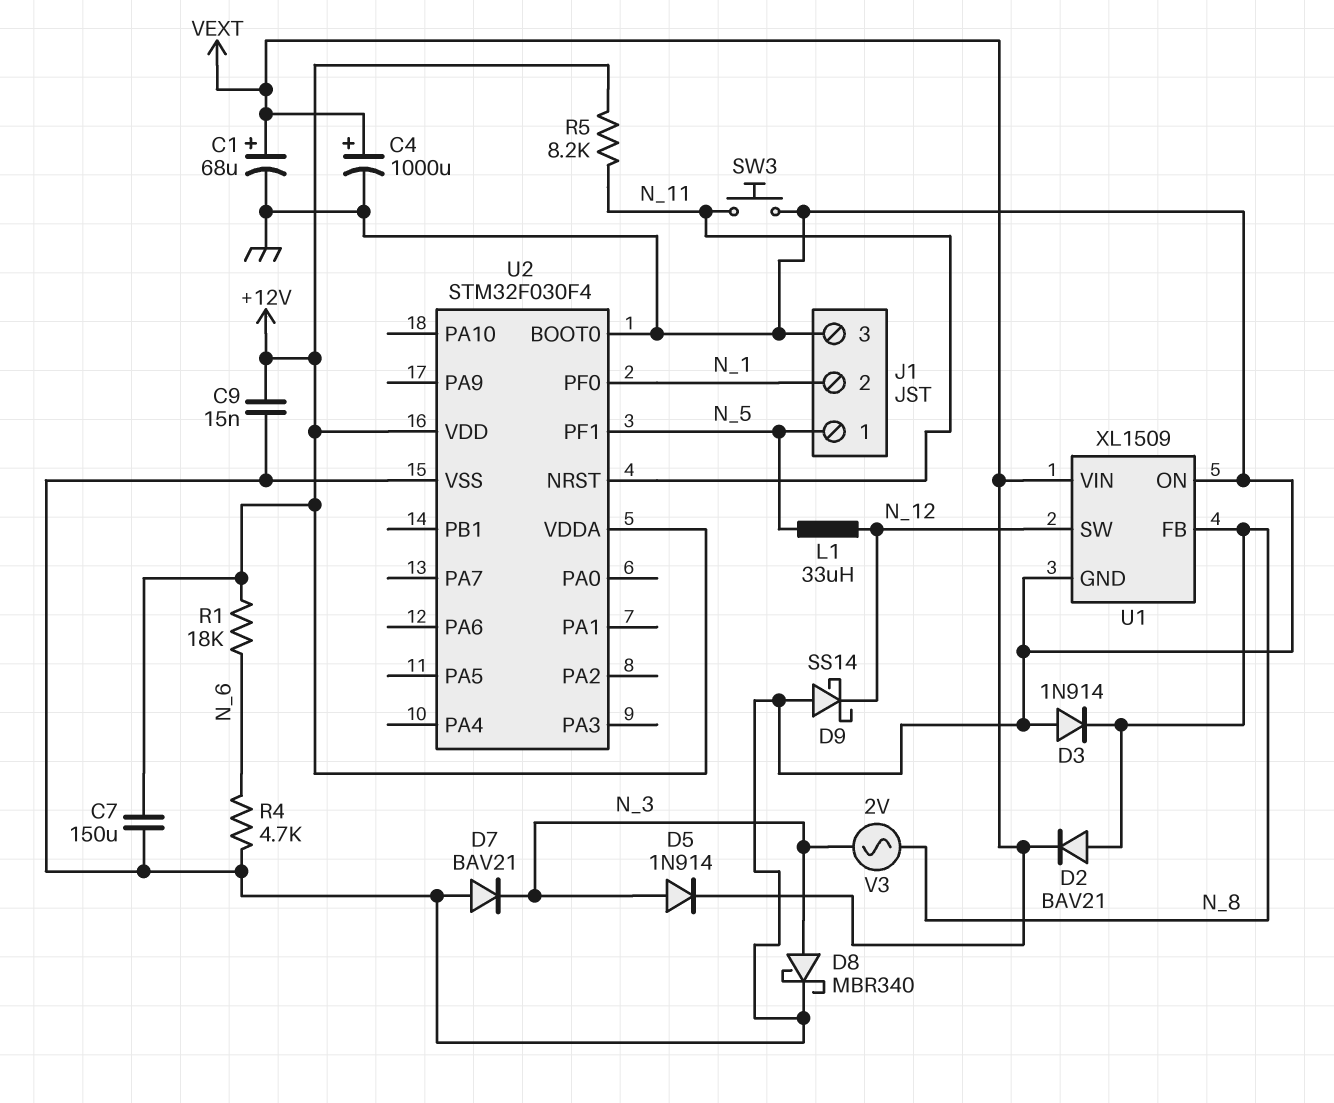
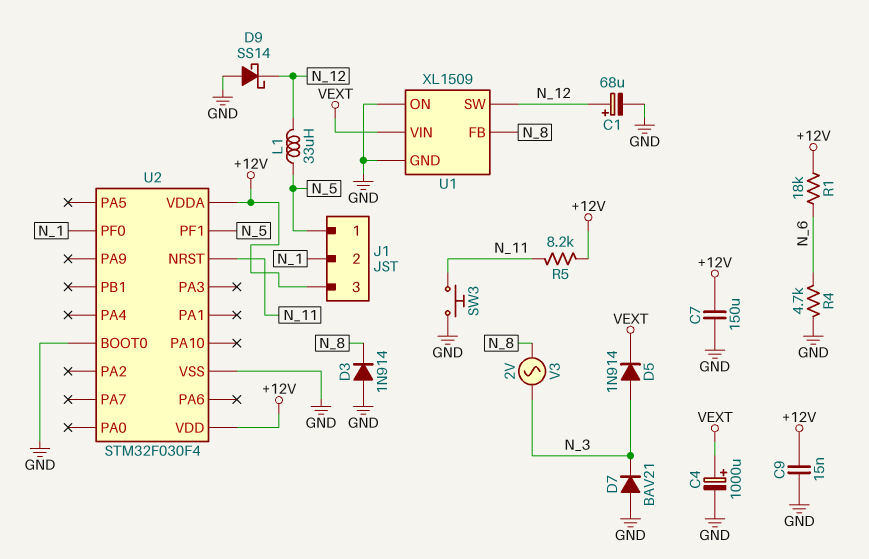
C1: 68uF (plus VEXT, minus GND) -> 68uF (plus N_12, minus GND)
D2: diode BAV21 (A N_8, K VEXT) -> none
D8: schottky MBR340 (A N_3, K GND) -> none
J1 pin 3: GND -> +12V

